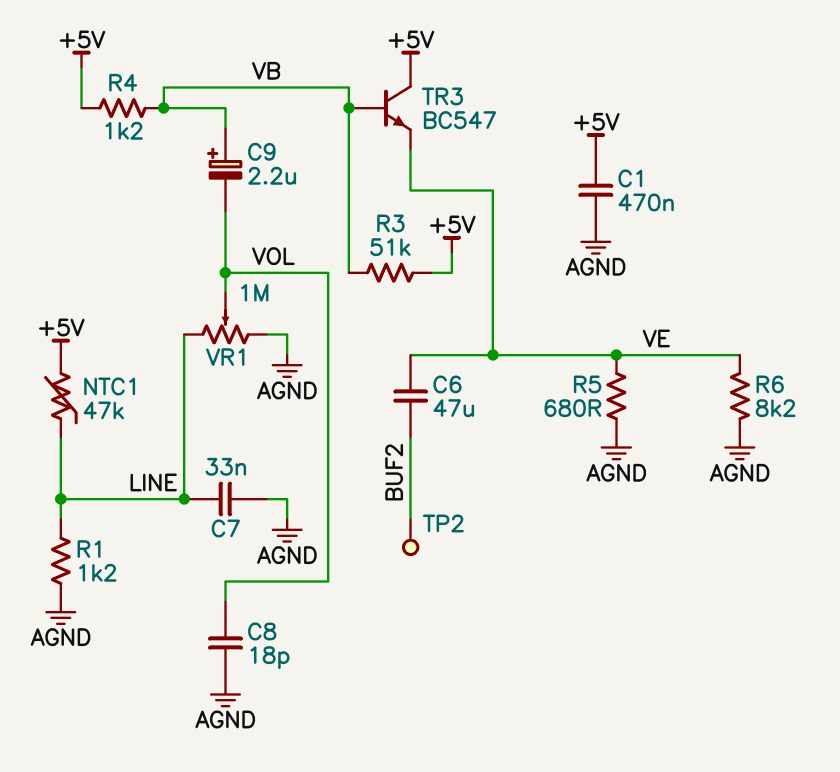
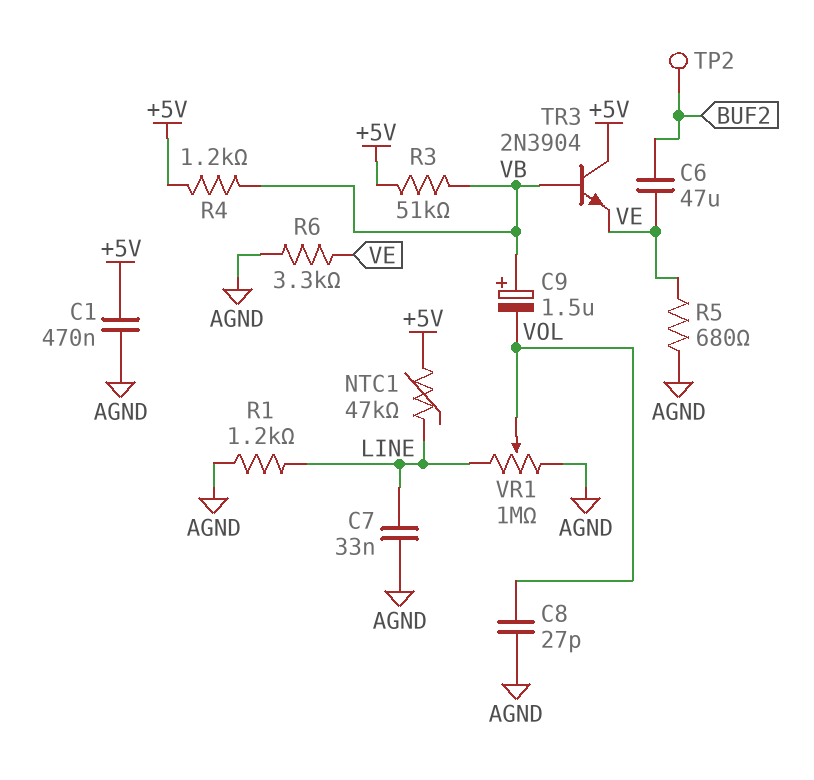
C8: 18pF (AGND, VOL) -> 27pF (AGND, VOL)
C9: 2.2uF (plus VB, minus VOL) -> 1.5uF (plus VB, minus VOL)
R6: 8.2k (AGND, VE) -> 3.3k (AGND, VE)
TR3: NPN BC547 (B VB, C +5V, E VE) -> NPN 2N3904 (B VB, C +5V, E VE)

